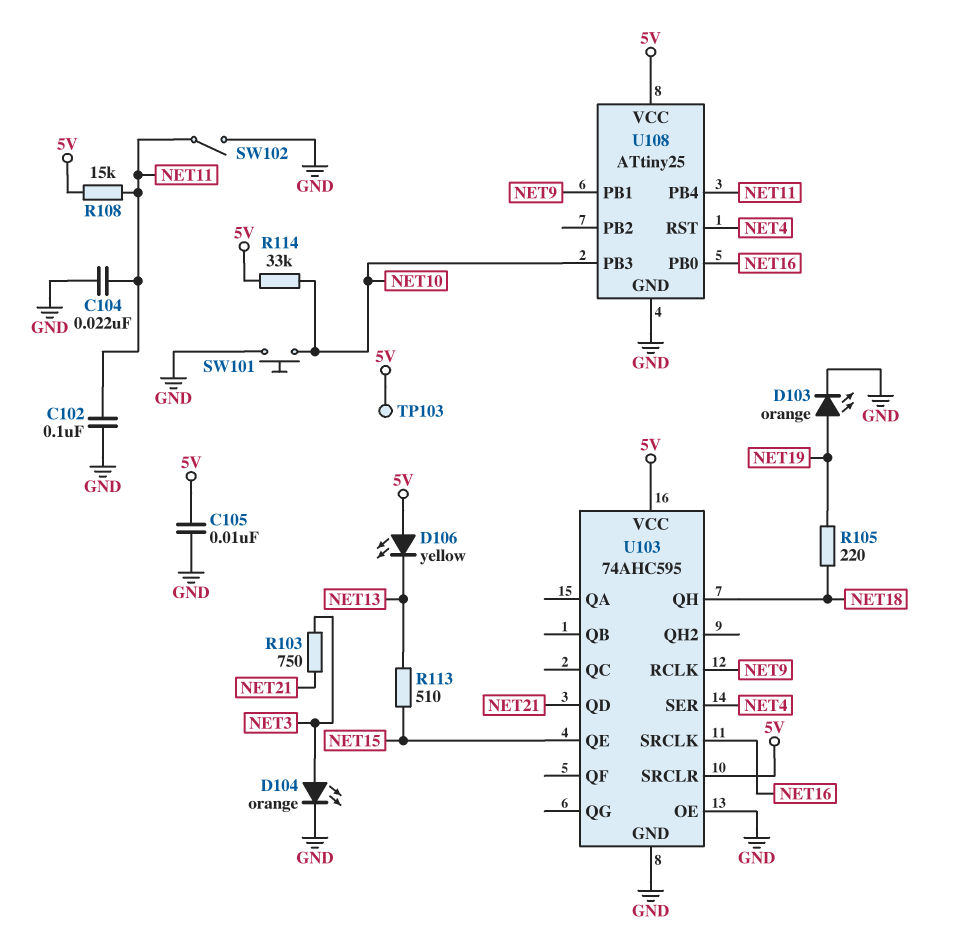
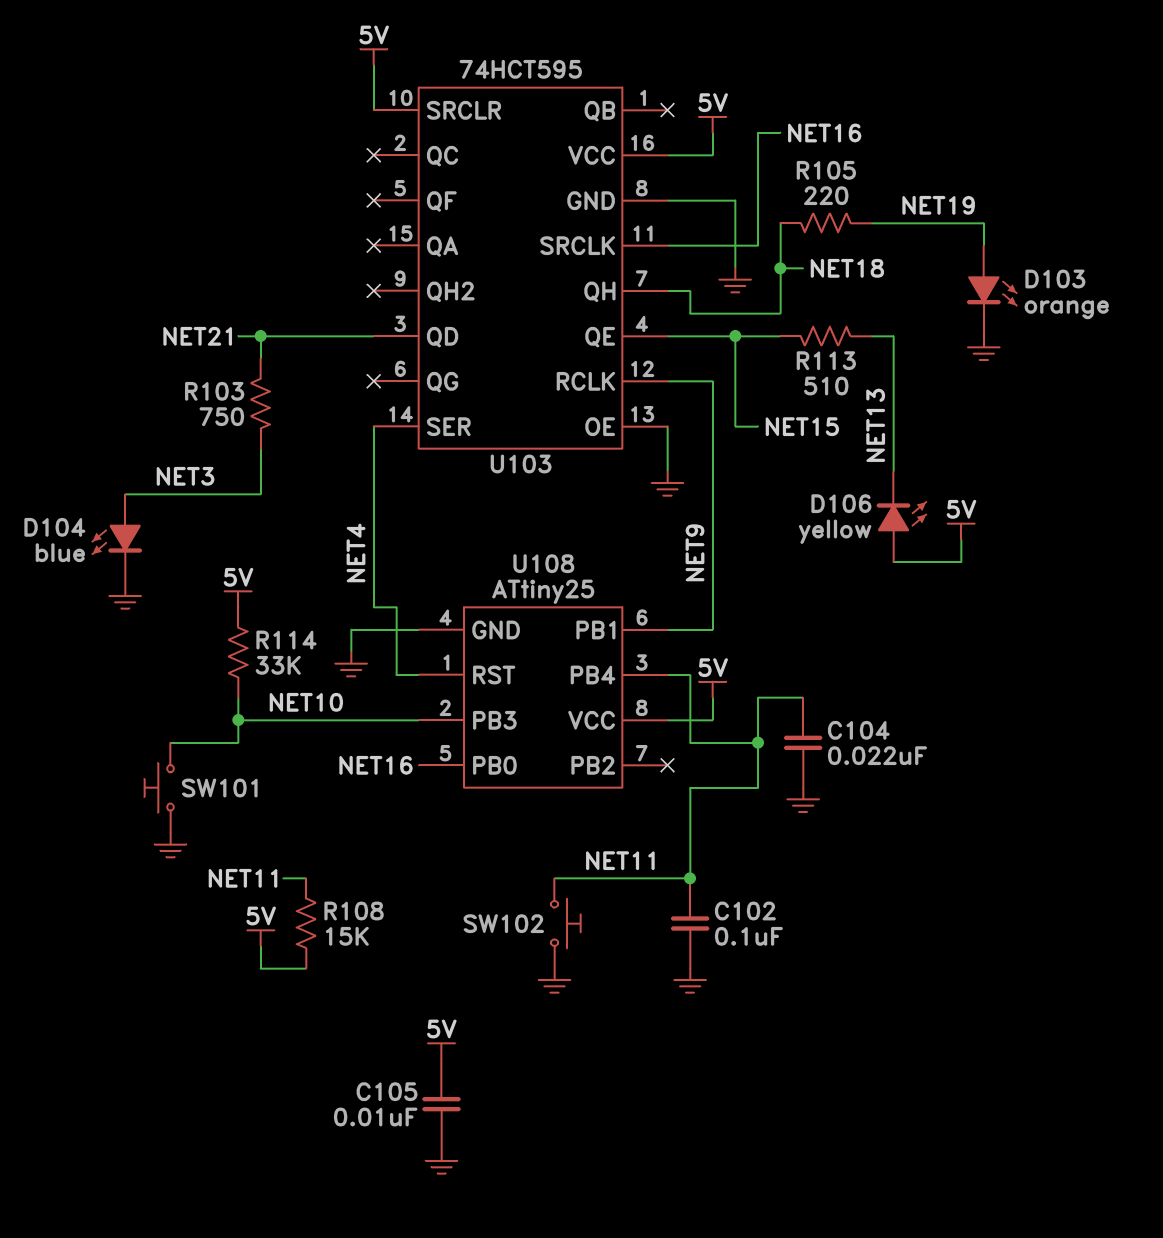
D104: LED orange (A NET3, K GND) -> LED blue (A NET3, K GND)
SW102: switch (GND, NET11) -> button (GND, NET11)
TP103: test point (5V) -> none
U103: 74AHC595 -> 74HCT595

